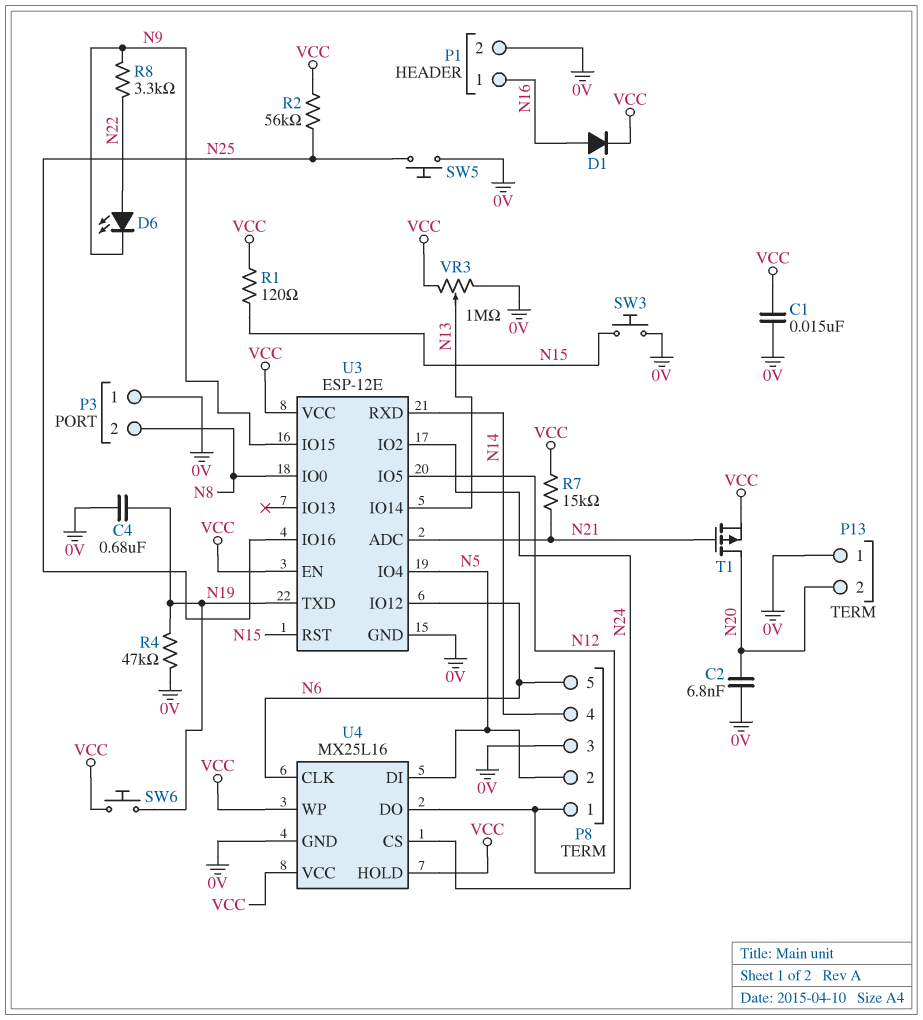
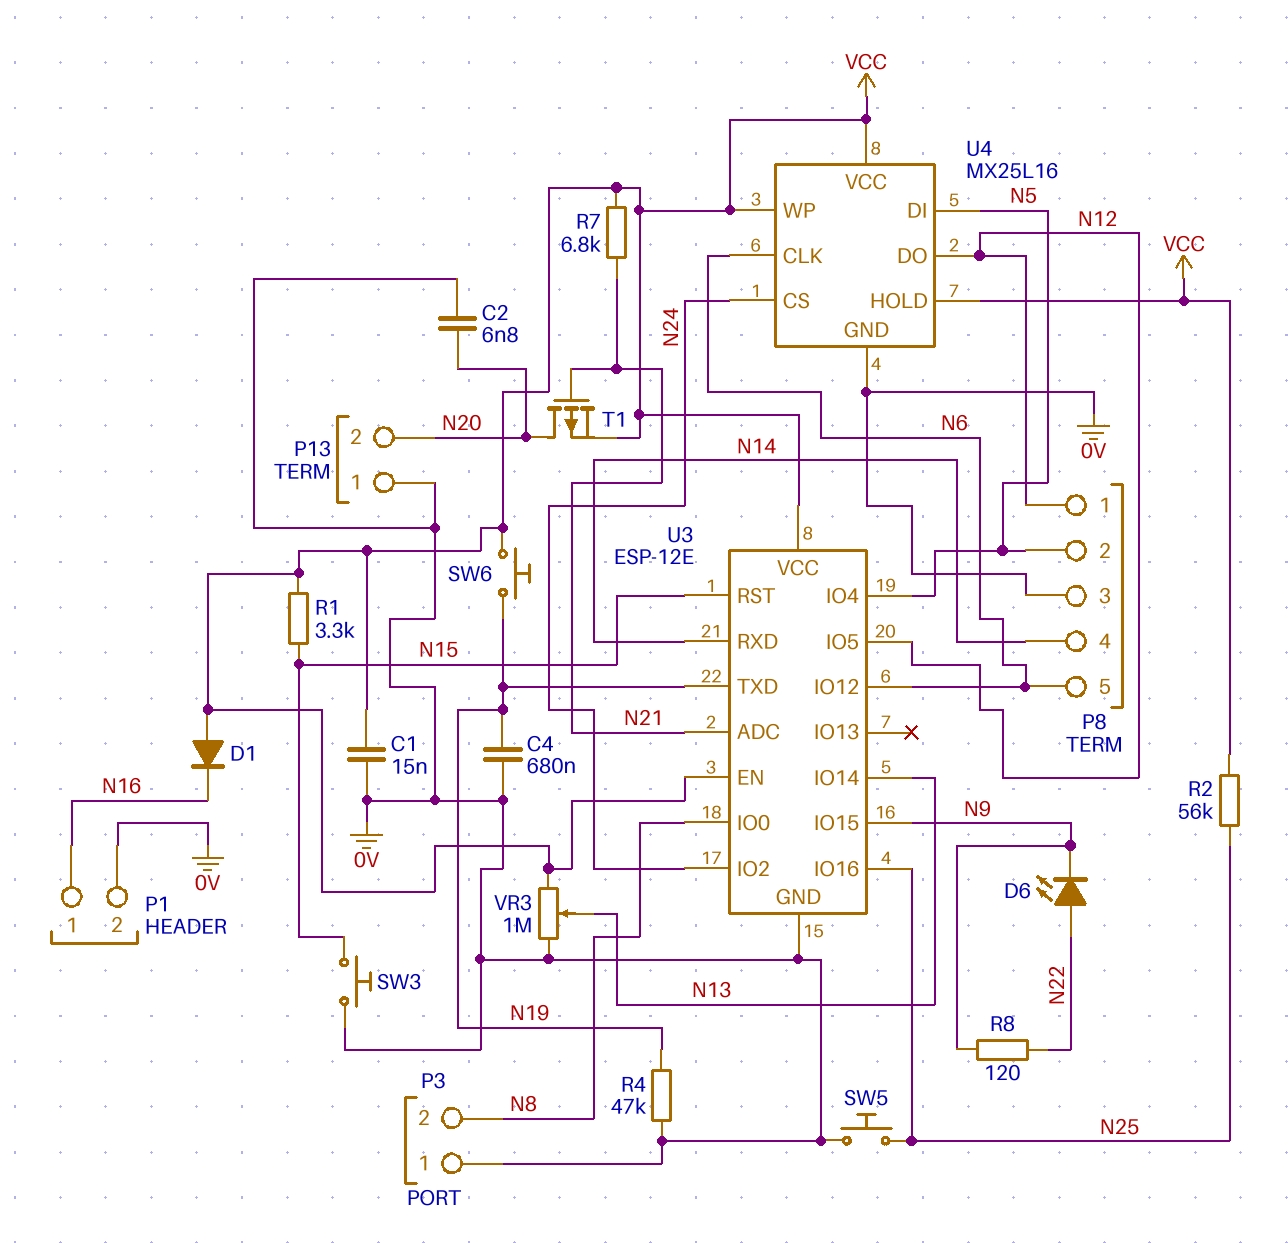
D1: diode (A N16, K VCC) -> diode (A VCC, K N16)
R1: 120 (N15, VCC) -> 3.3k (N15, VCC)
R7: 15k (N21, VCC) -> 6.8k (N21, VCC)
R8: 3.3k (N9, N22) -> 120 (N9, N22)

